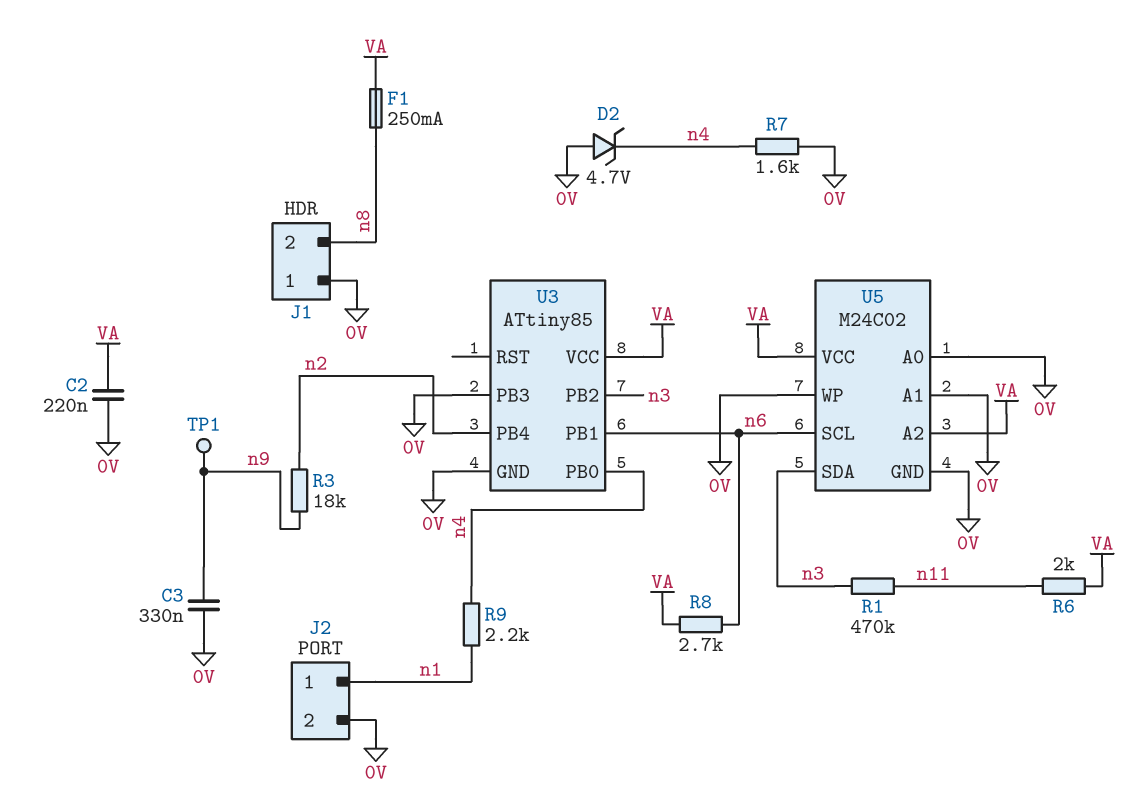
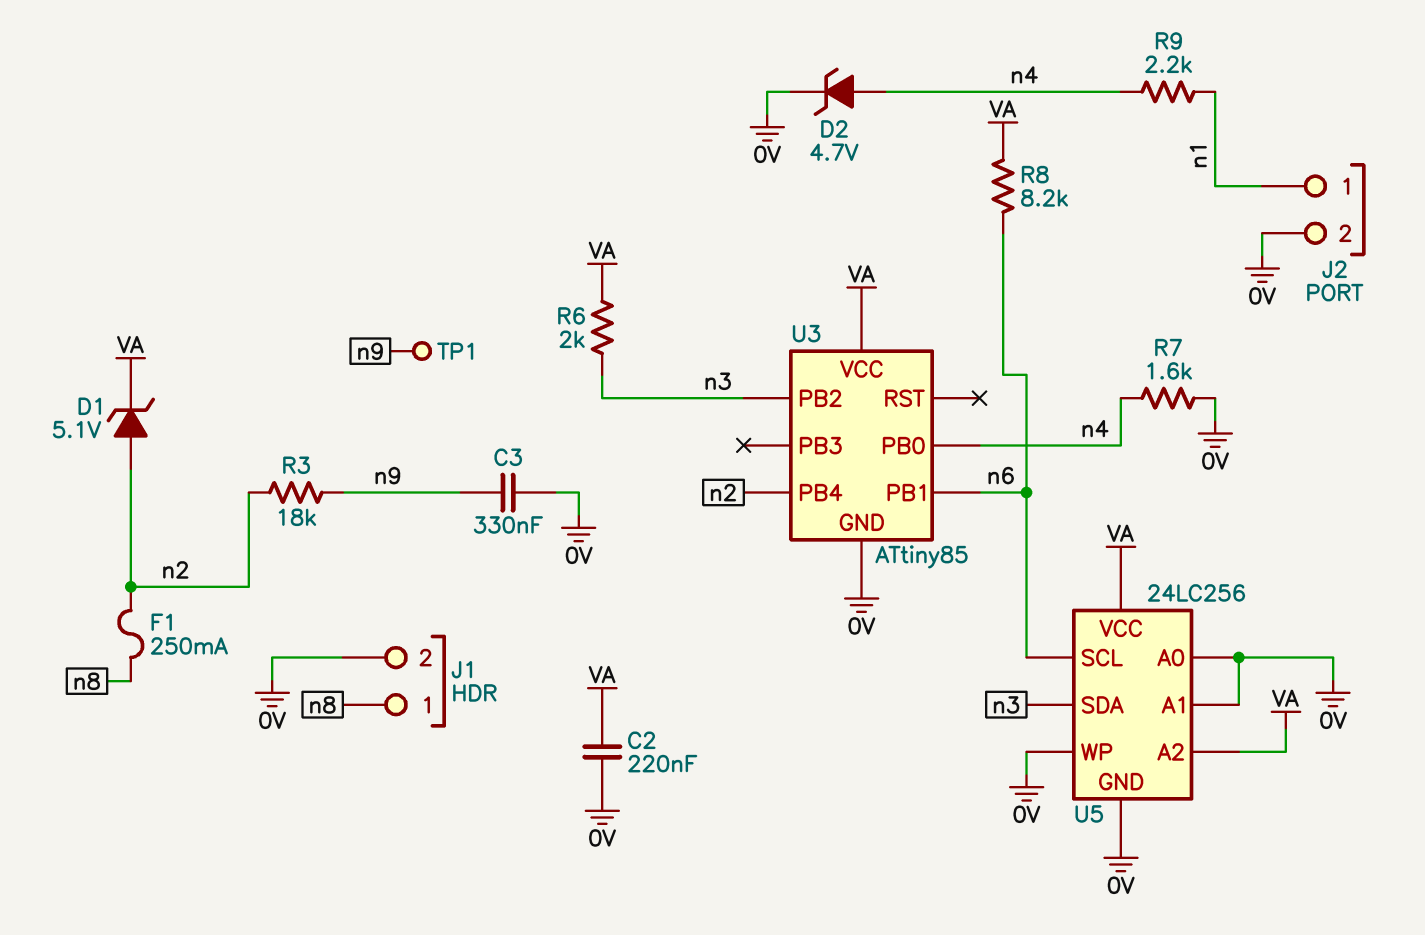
D1: none -> zener 5.1V (A n2, K VA)
D2: zener 4.7V (A 0V, K n4) -> zener 4.7V (A n4, K 0V)
F1: 250mA (VA, n8) -> 250mA (n2, n8)
J1 pin 1: 0V -> n8
J1 pin 2: n8 -> 0V
R1: 470k (n3, n11) -> none
R6: 2k (VA, n11) -> 2k (VA, n3)
R8: 2.7k (VA, n6) -> 8.2k (VA, n6)
U3 pin PB3: 0V -> none
U5: M24C02 -> 24LC256

